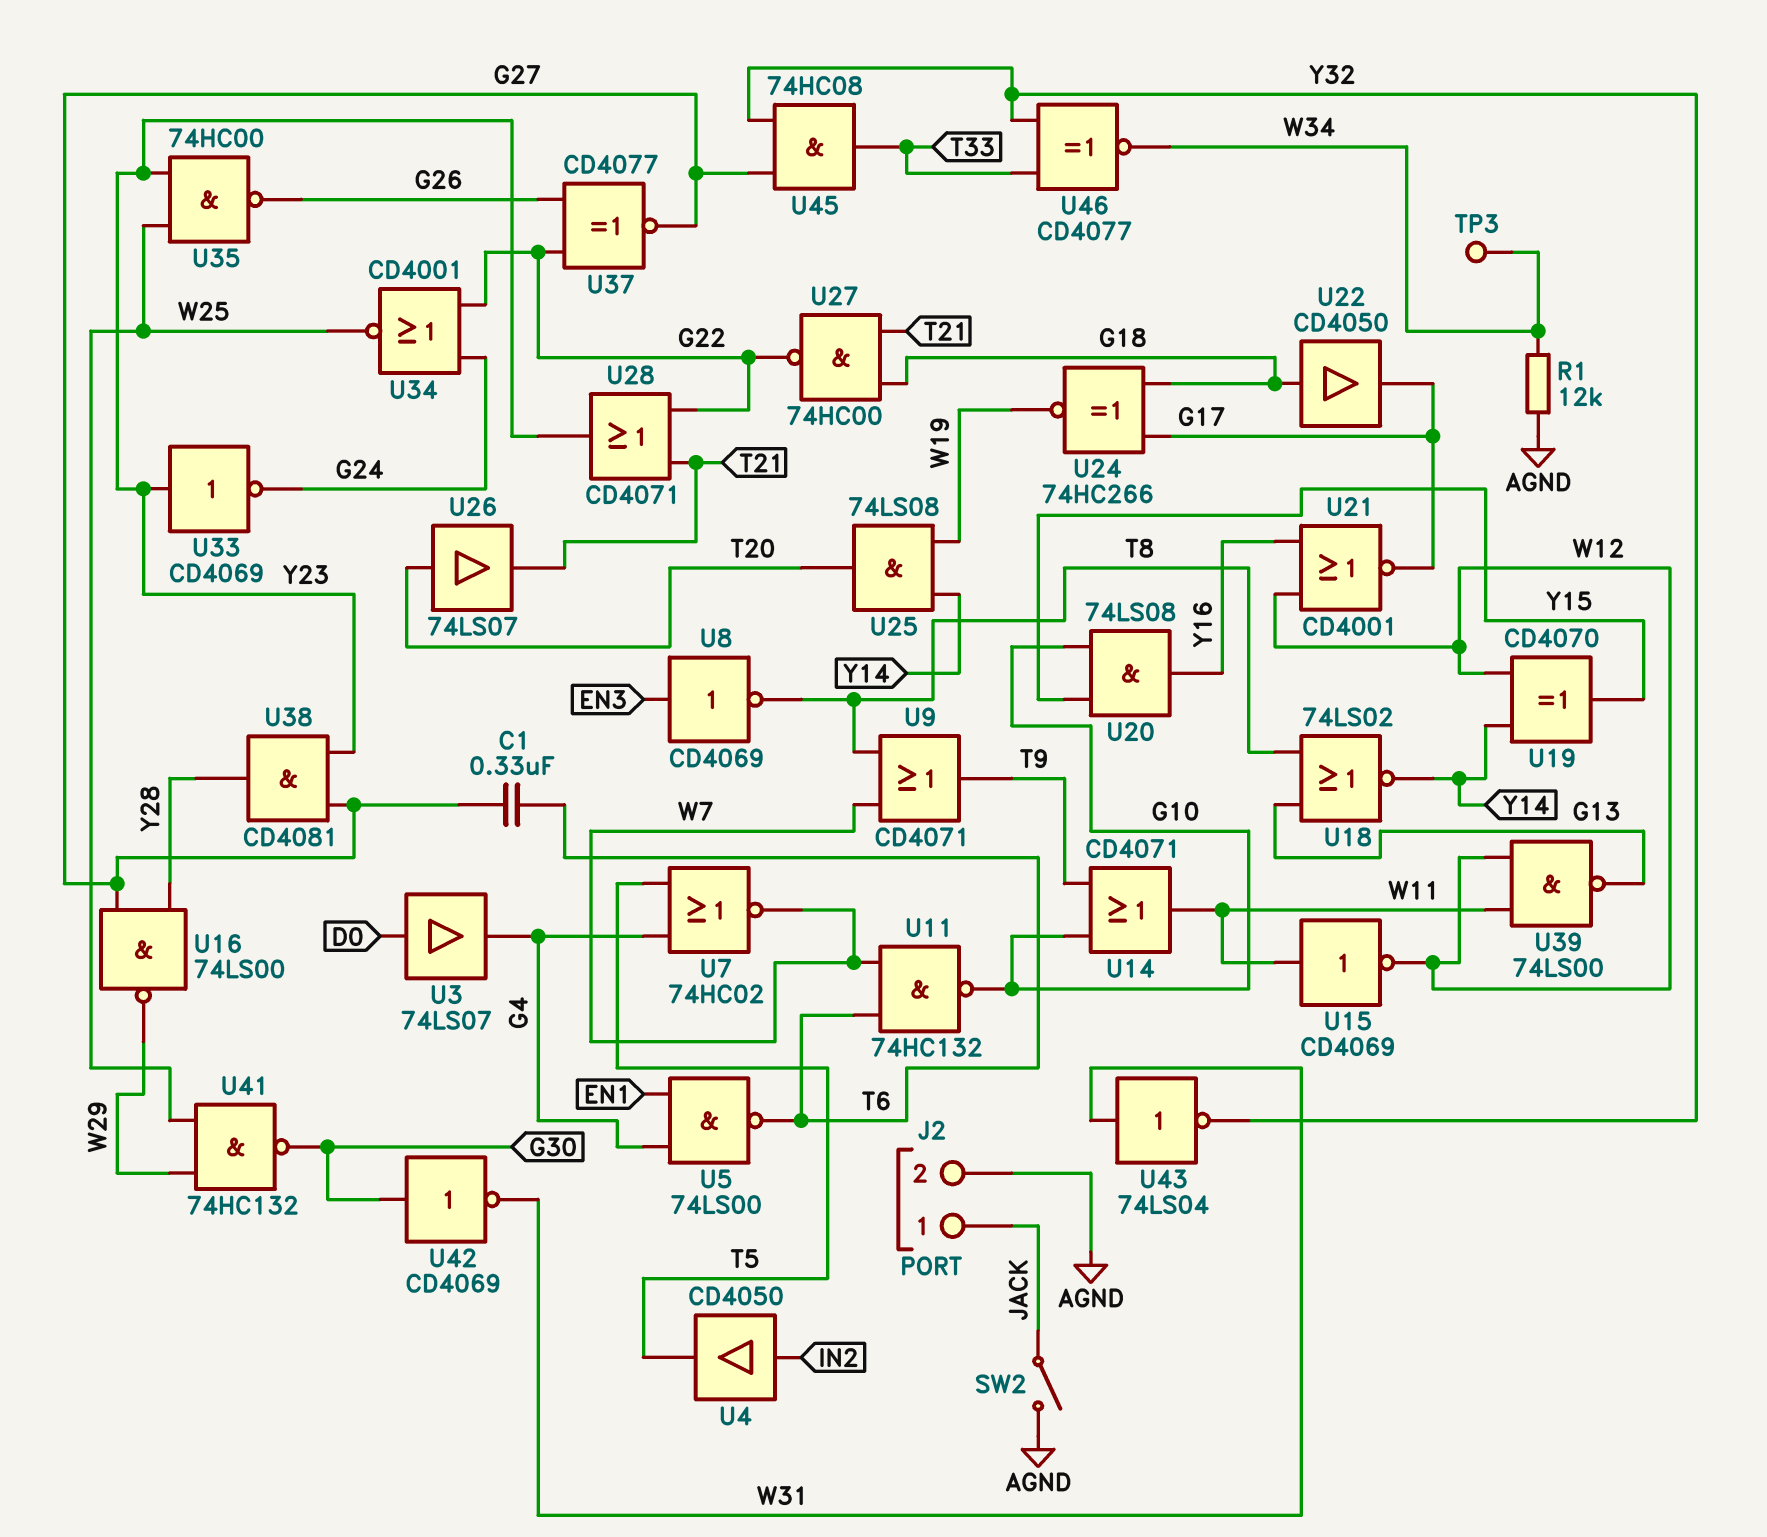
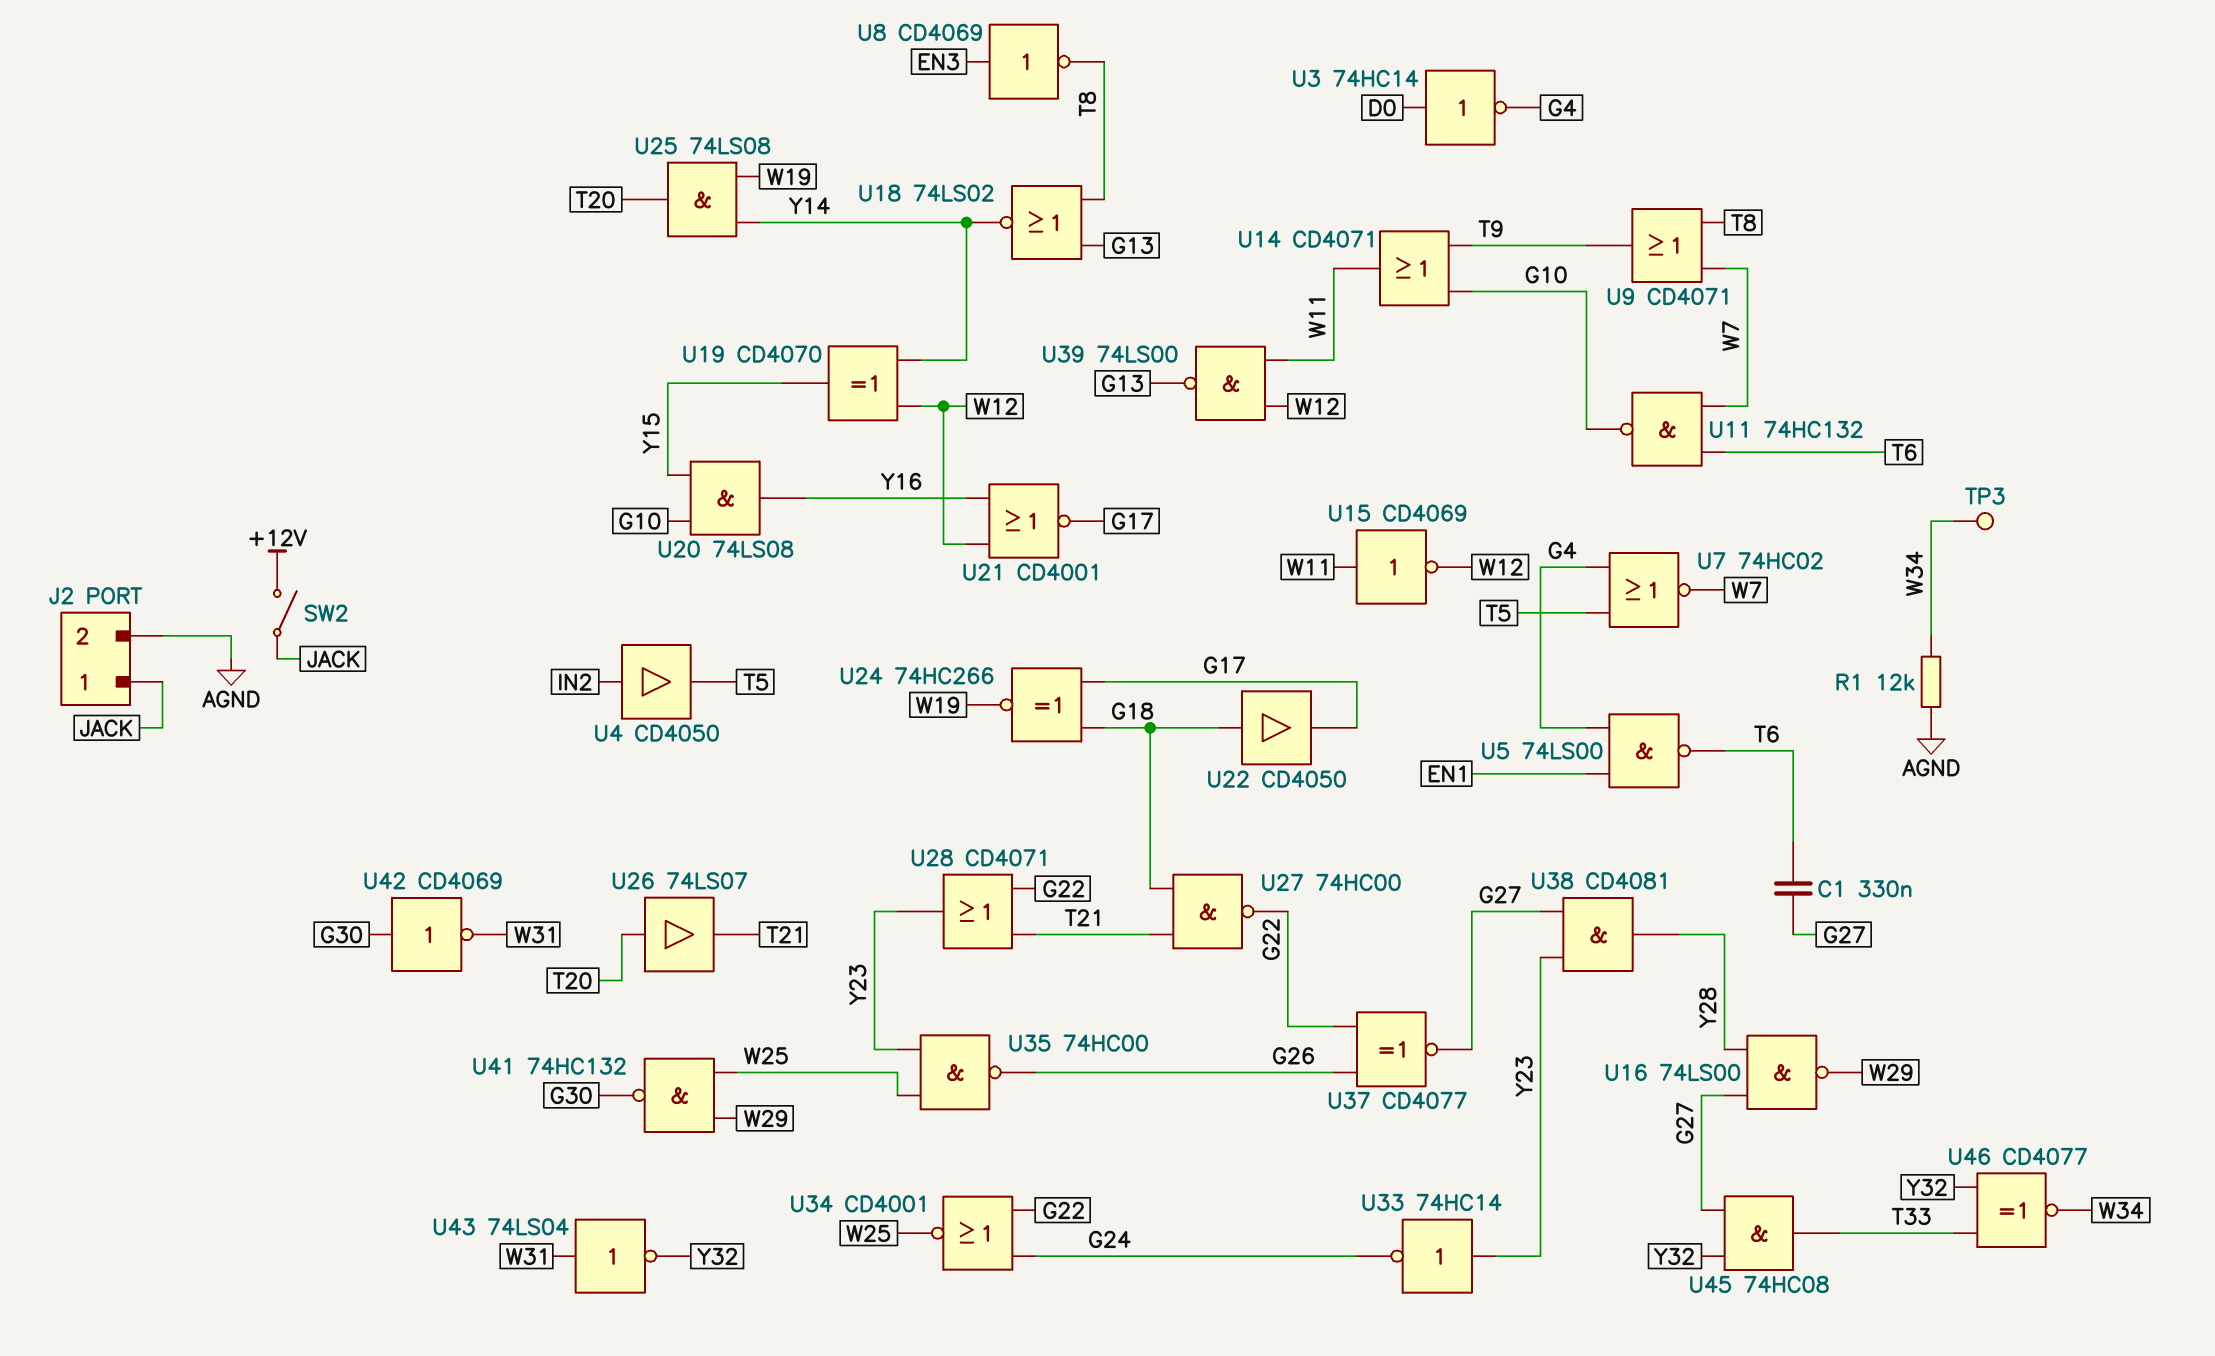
SW2: switch (AGND, JACK) -> switch (+12V, JACK)
U3: buffer 74LS07 (in D0, out G4) -> NOT 74HC14 (in D0, out G4)
U33: NOT CD4069 (in Y23, out G24) -> NOT 74HC14 (in Y23, out G24)

